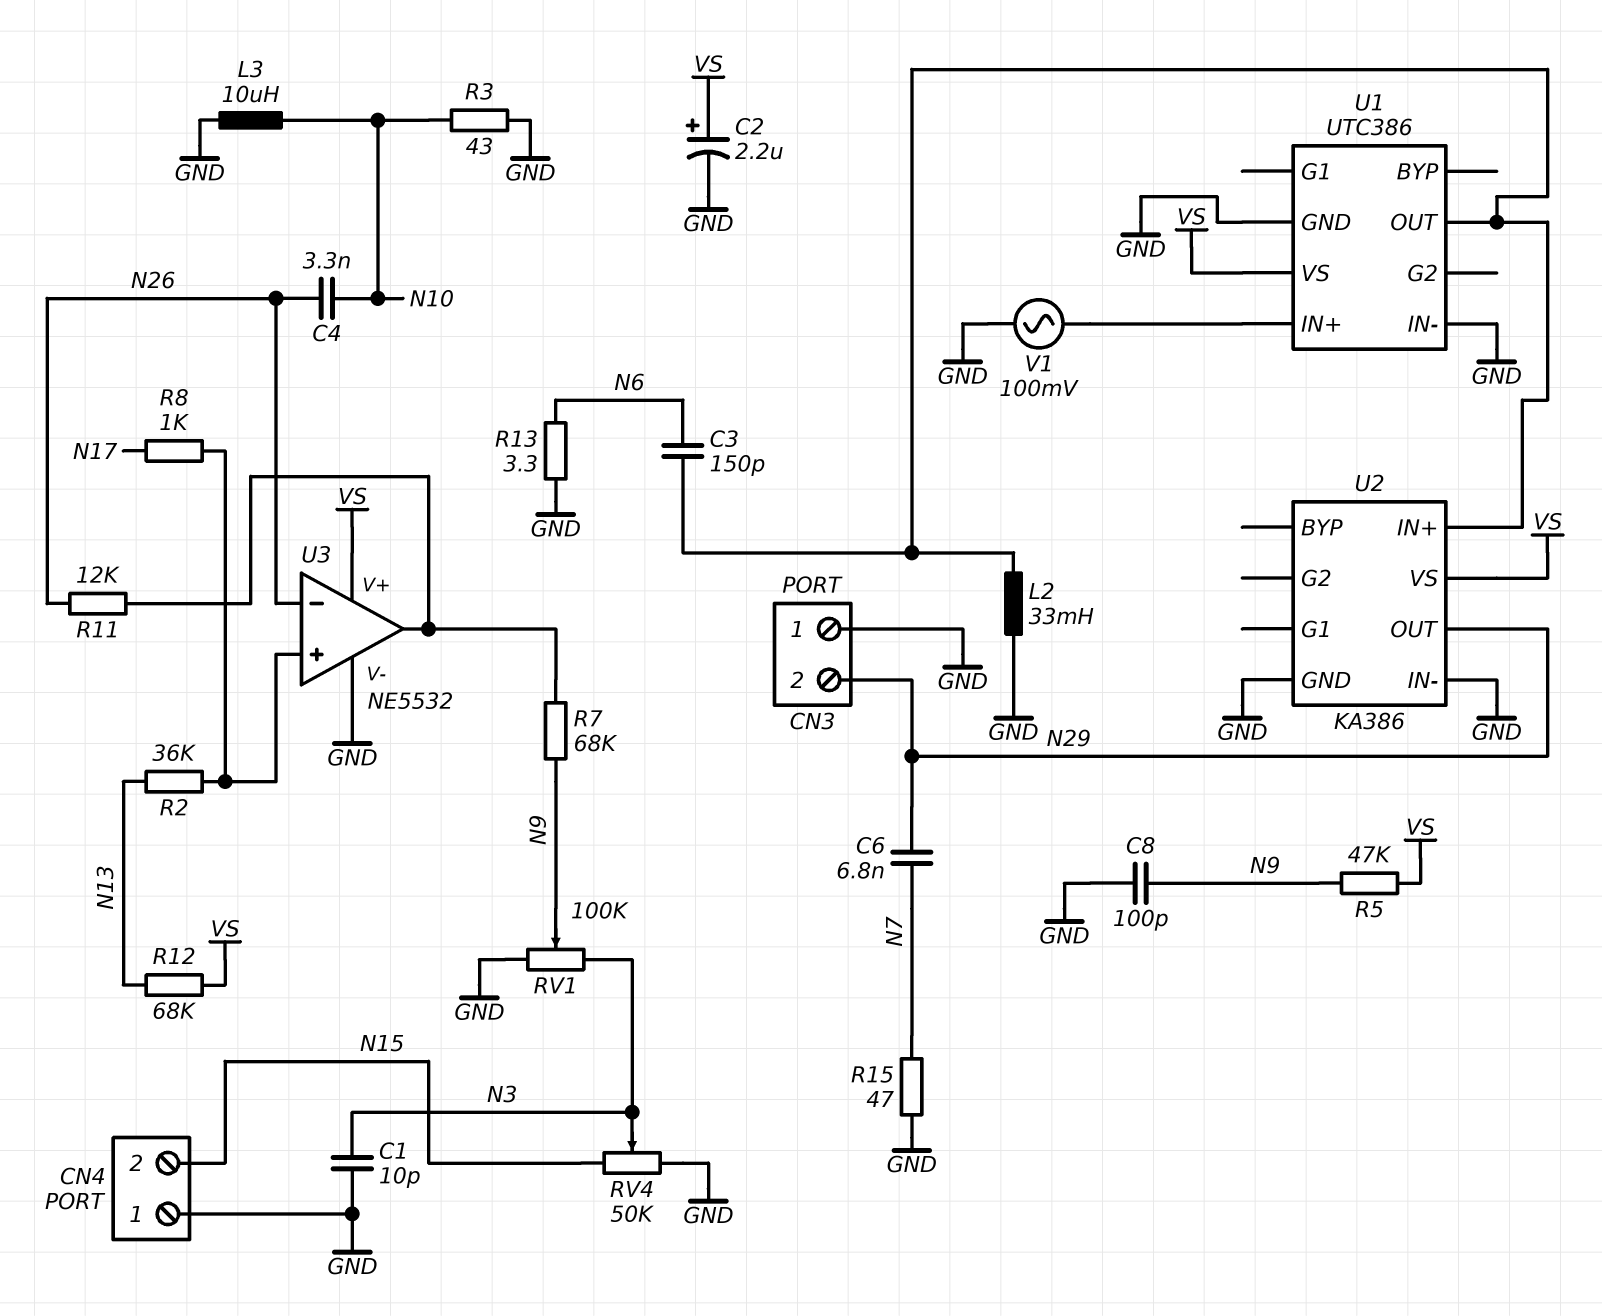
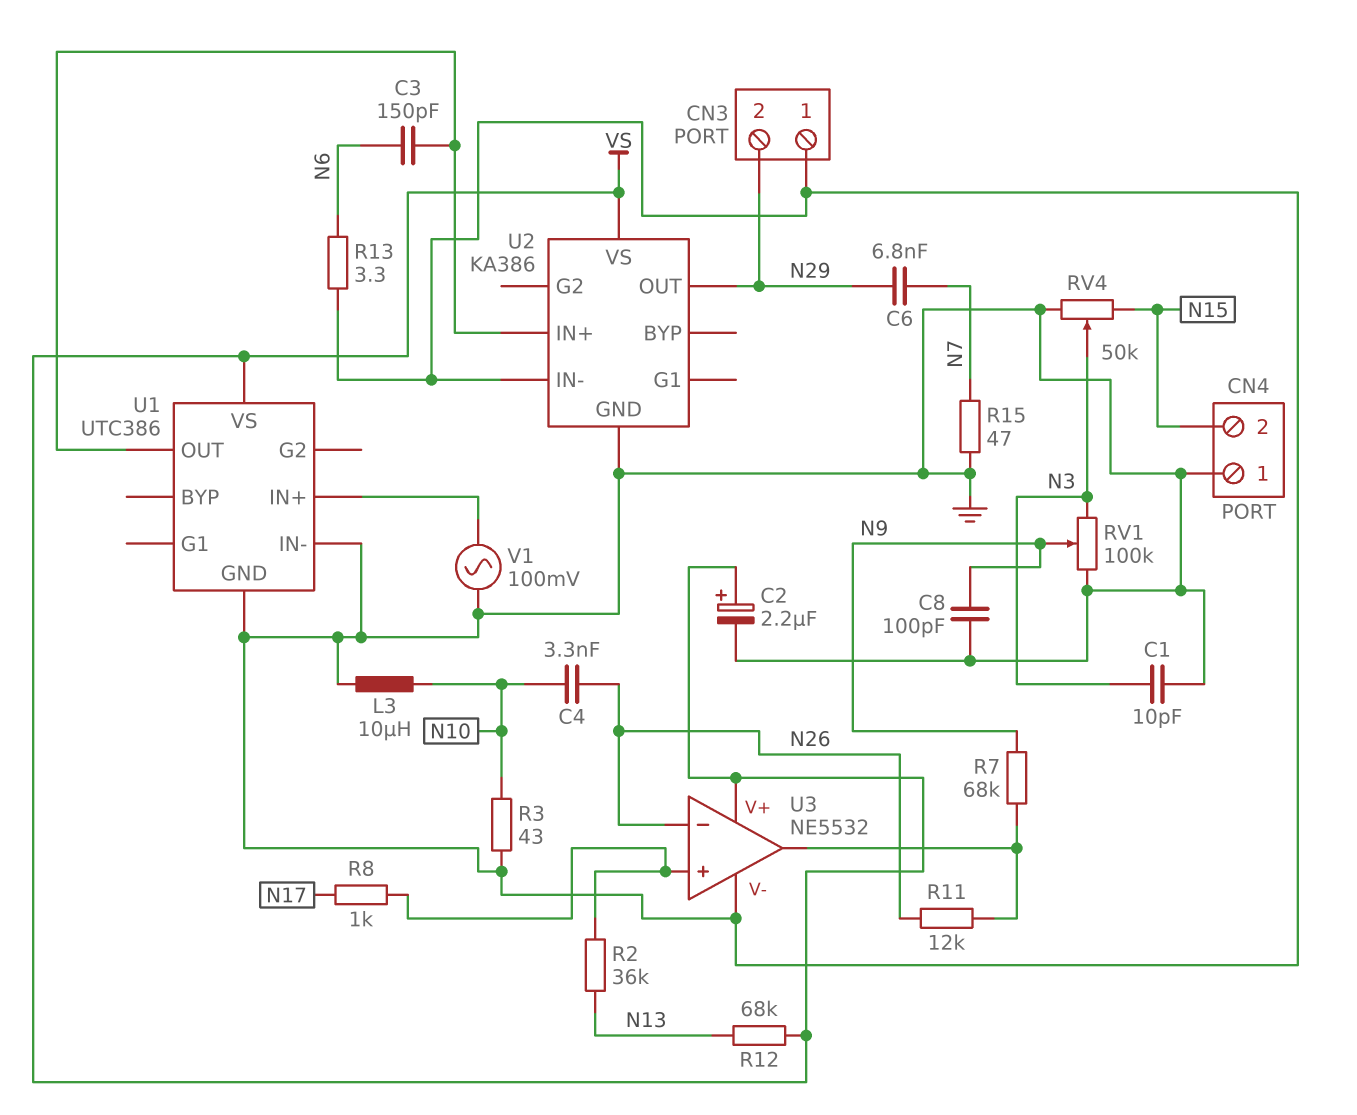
L2: 33mH (GND, U1/OUT) -> none
R5: 47k (N9, VS) -> none

